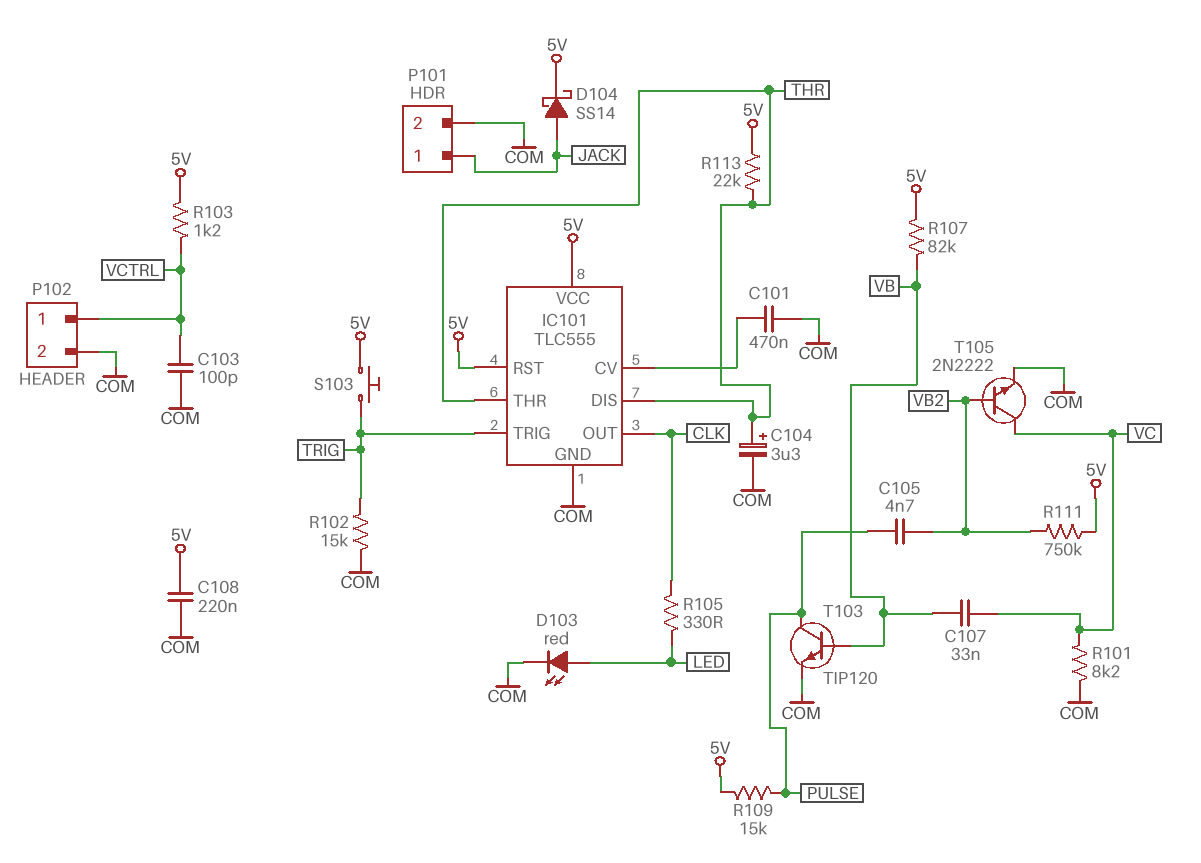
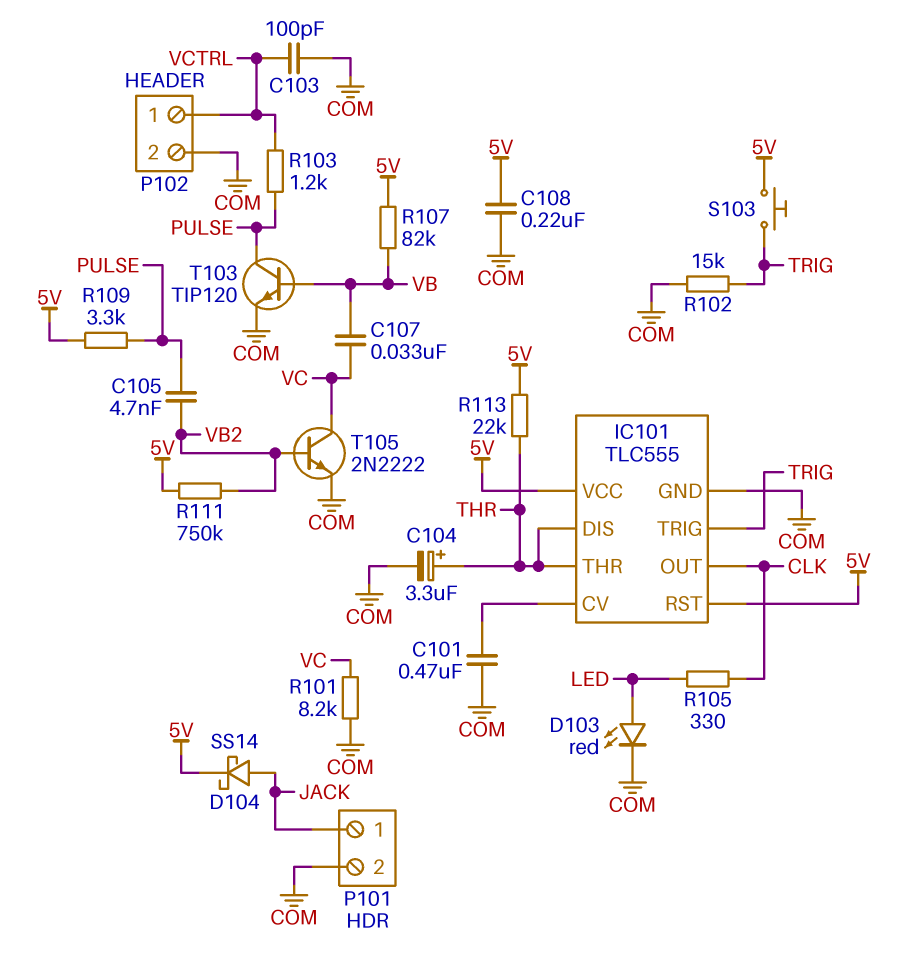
R103: 1.2k (5V, VCTRL) -> 1.2k (PULSE, VCTRL)
R109: 15k (5V, PULSE) -> 3.3k (5V, PULSE)

